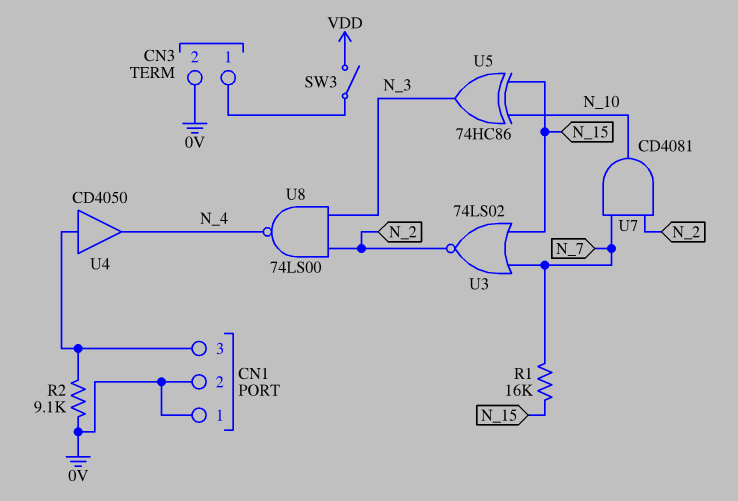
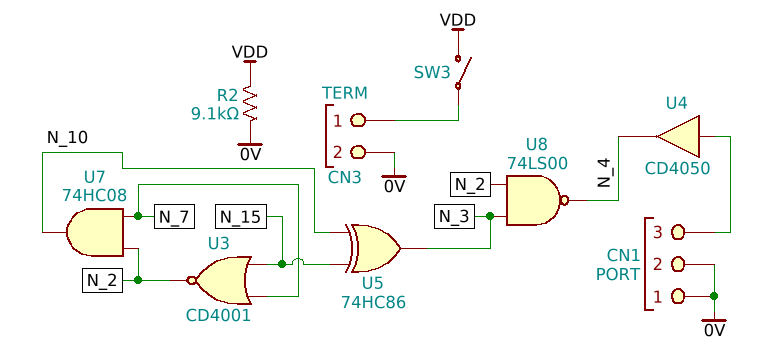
R1: 16k (N_7, N_15) -> none
R2: 9.1k (0V, CN1/3) -> 9.1k (0V, VDD)
U3: NOR 74LS02 (in N_7, in N_15, out N_2) -> NOR CD4001 (in N_7, in N_15, out N_2)
U7: AND CD4081 (in N_2, in N_7, out N_10) -> AND 74HC08 (in N_2, in N_7, out N_10)

